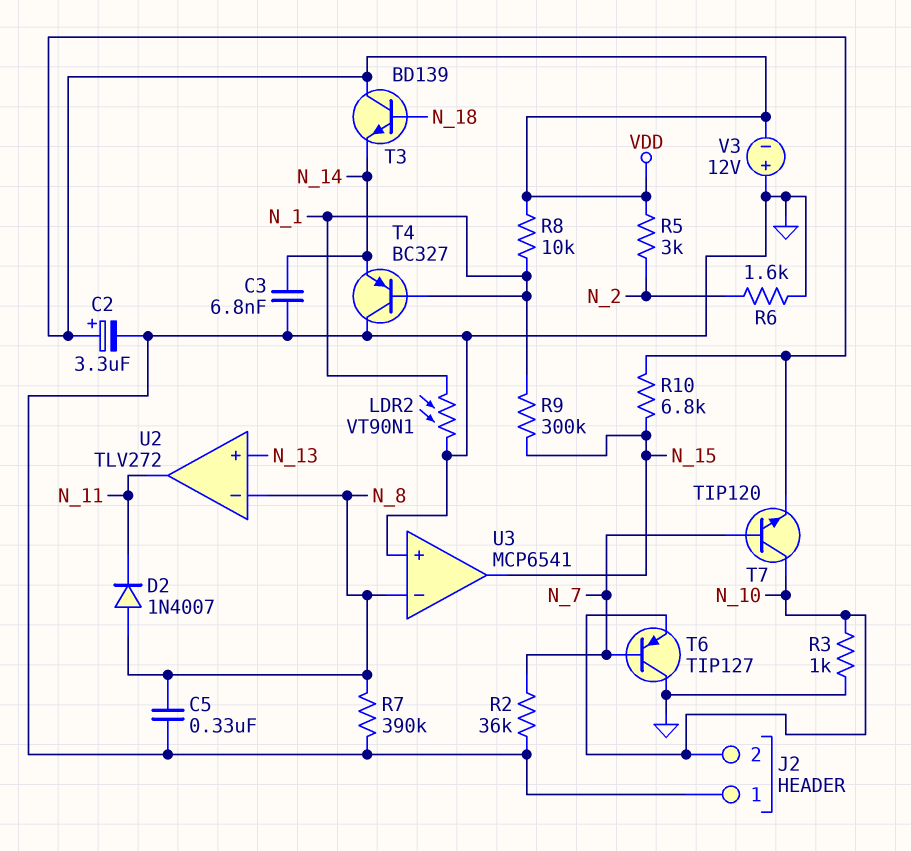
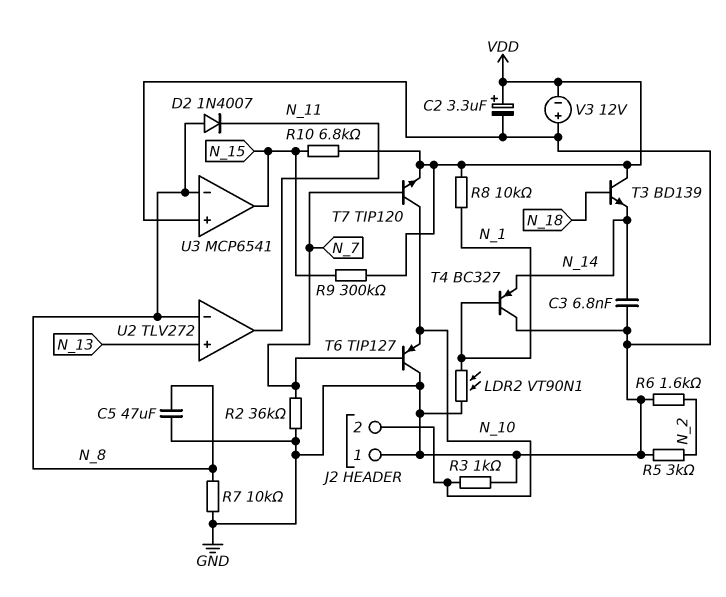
C5: 330nF (GND, N_8) -> 47uF (GND, N_8)
R5: 3k (N_2, VDD) -> 3k (GND, N_2)
R7: 390k (GND, N_8) -> 10k (GND, N_8)
R9: 300k (N_1, N_15) -> 300k (N_15, VDD)

